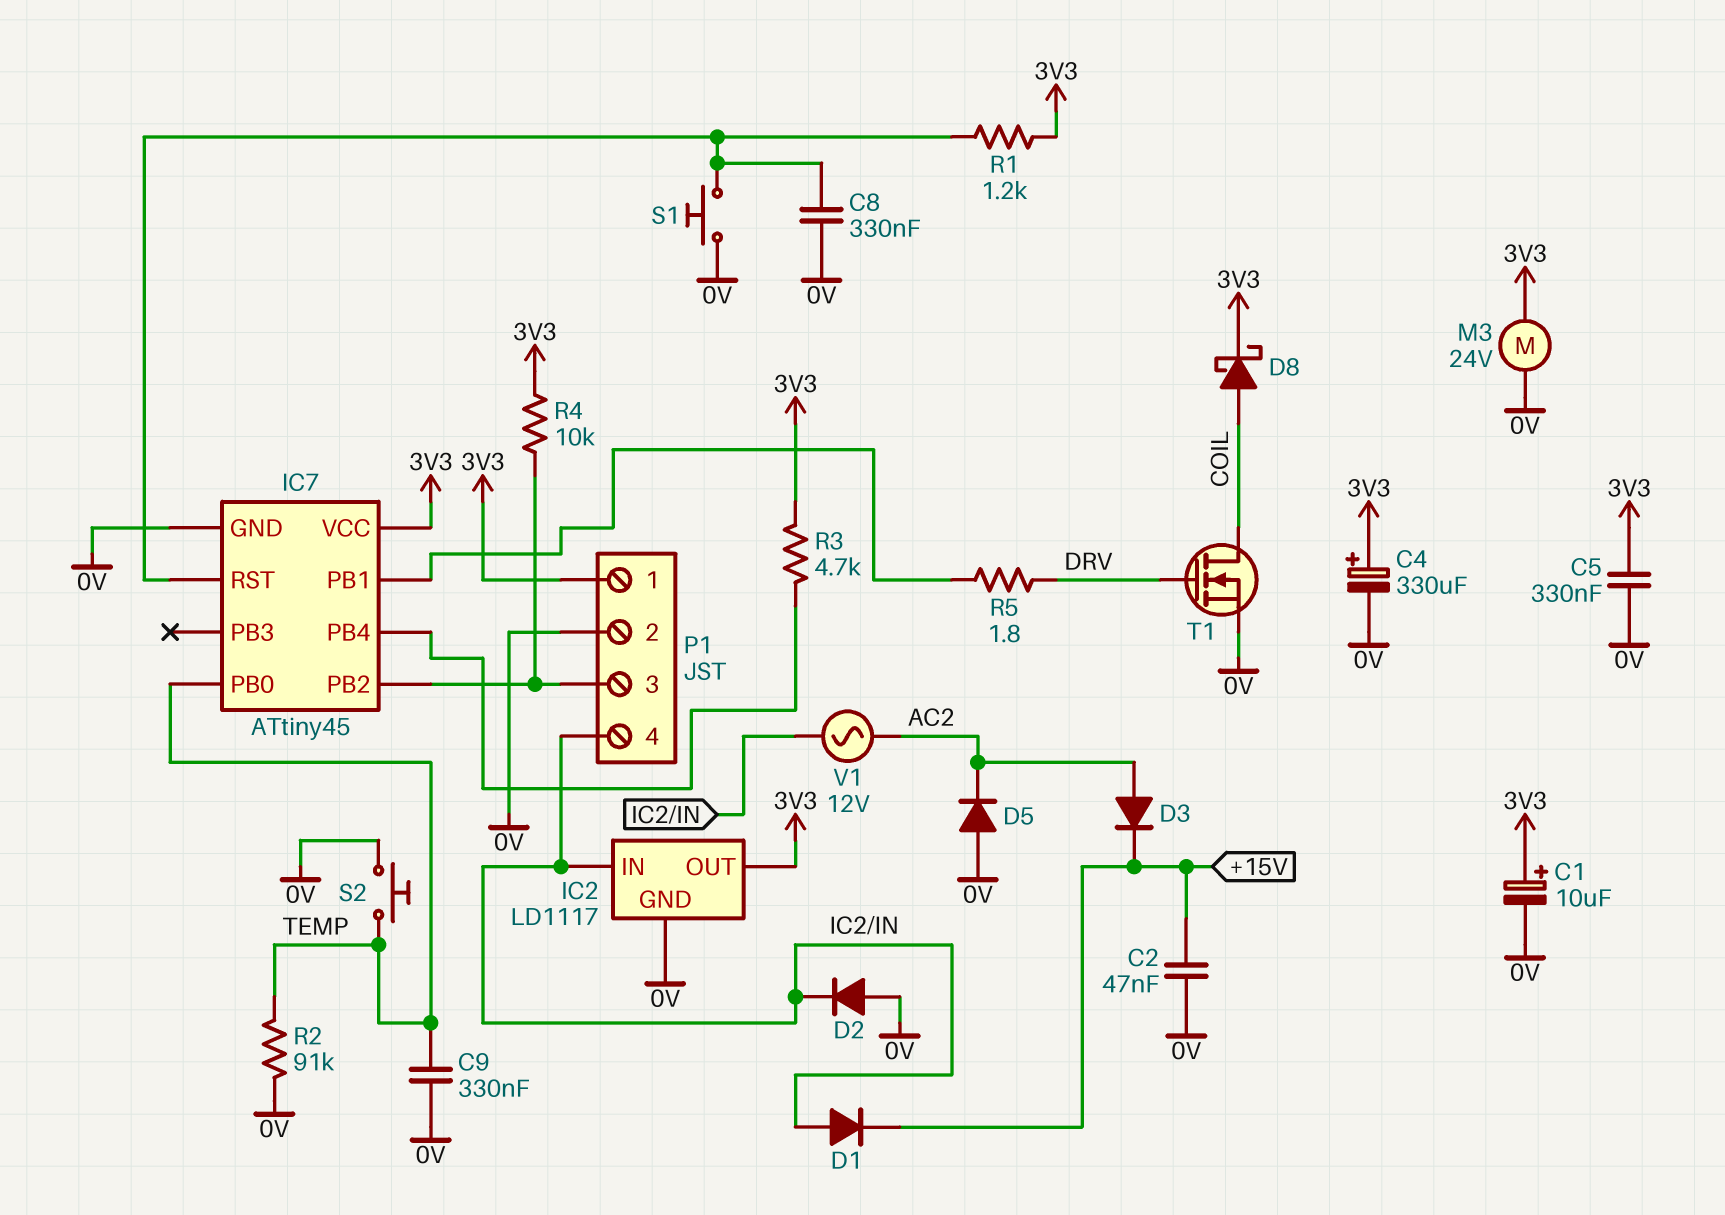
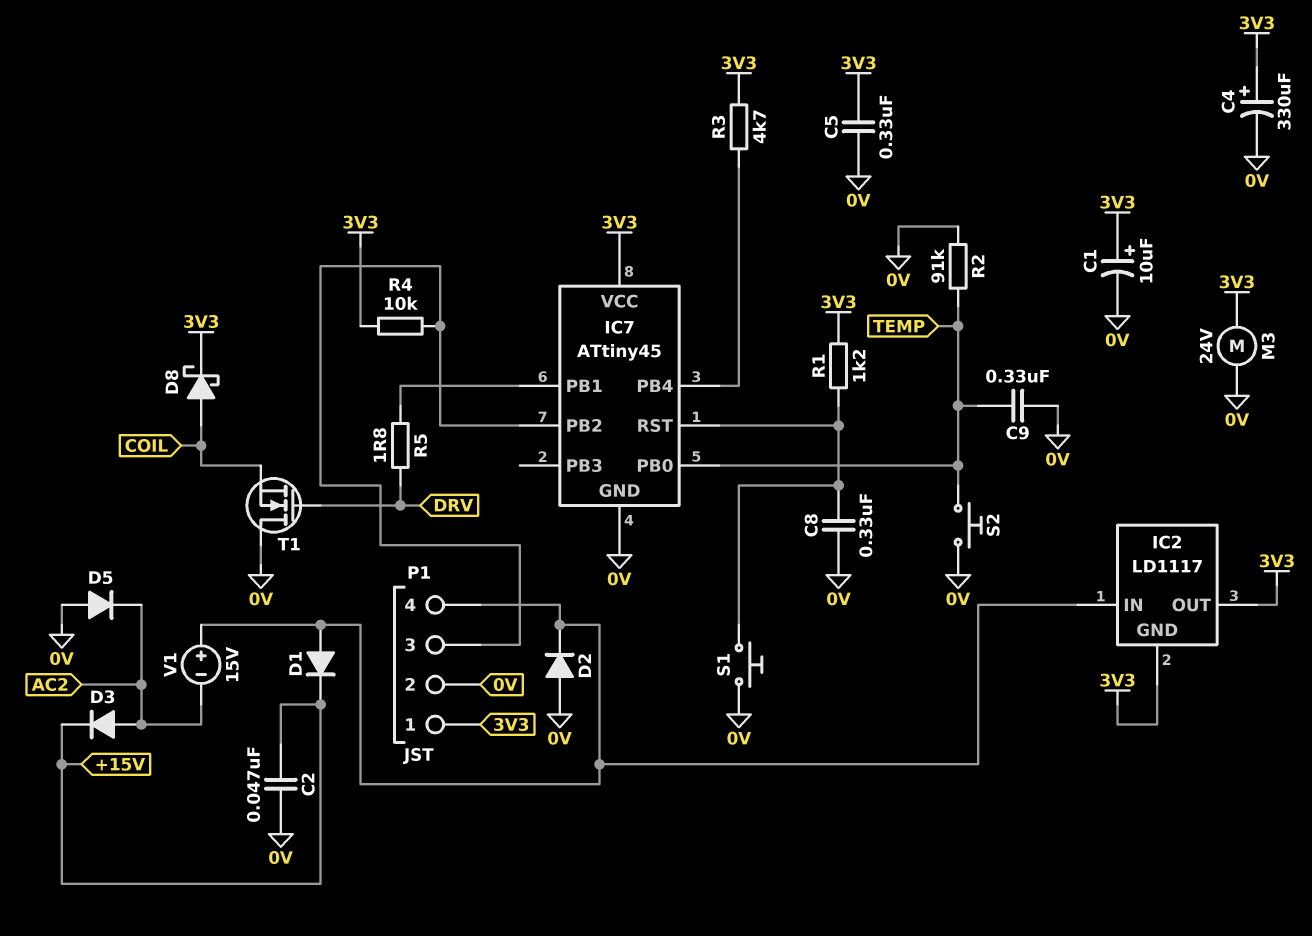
IC2 pin GND: 0V -> 3V3
T1: NMOS (G DRV, D COIL, S 0V) -> NMOS (G DRV, D 0V, S COIL)
V1: AC 12V (AC2, IC2/IN) -> 15V (plus IC2/IN, minus AC2)

